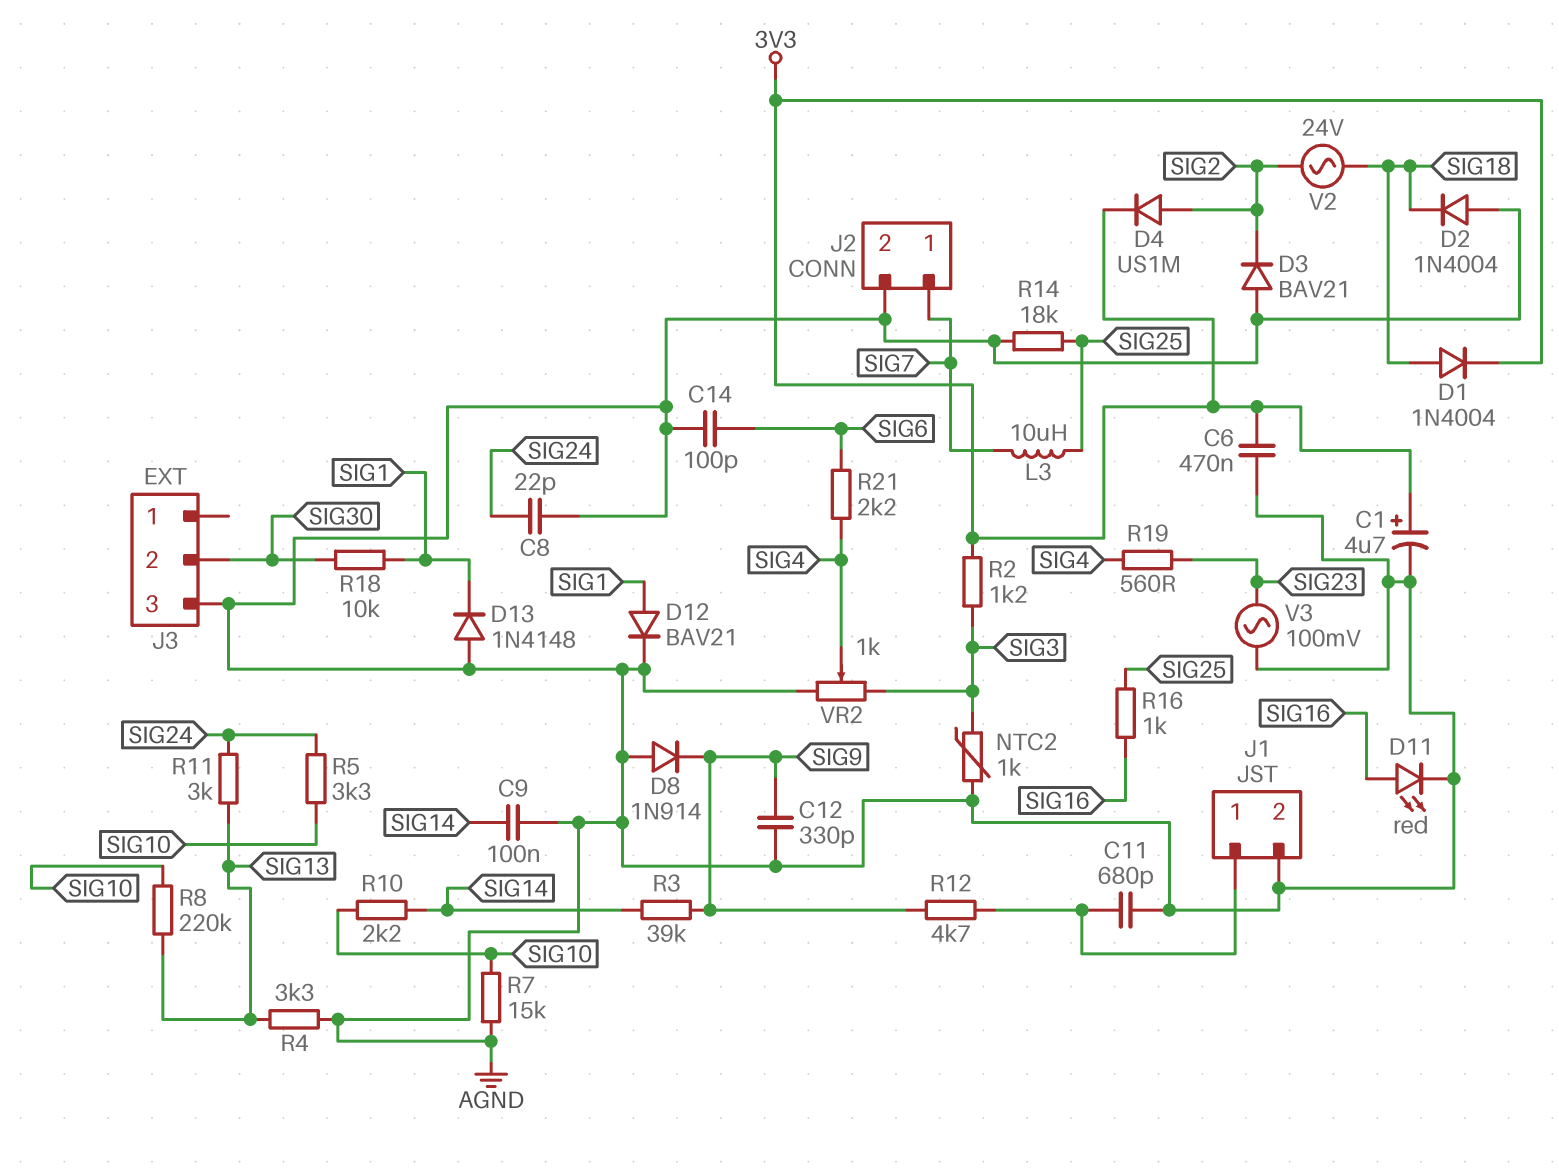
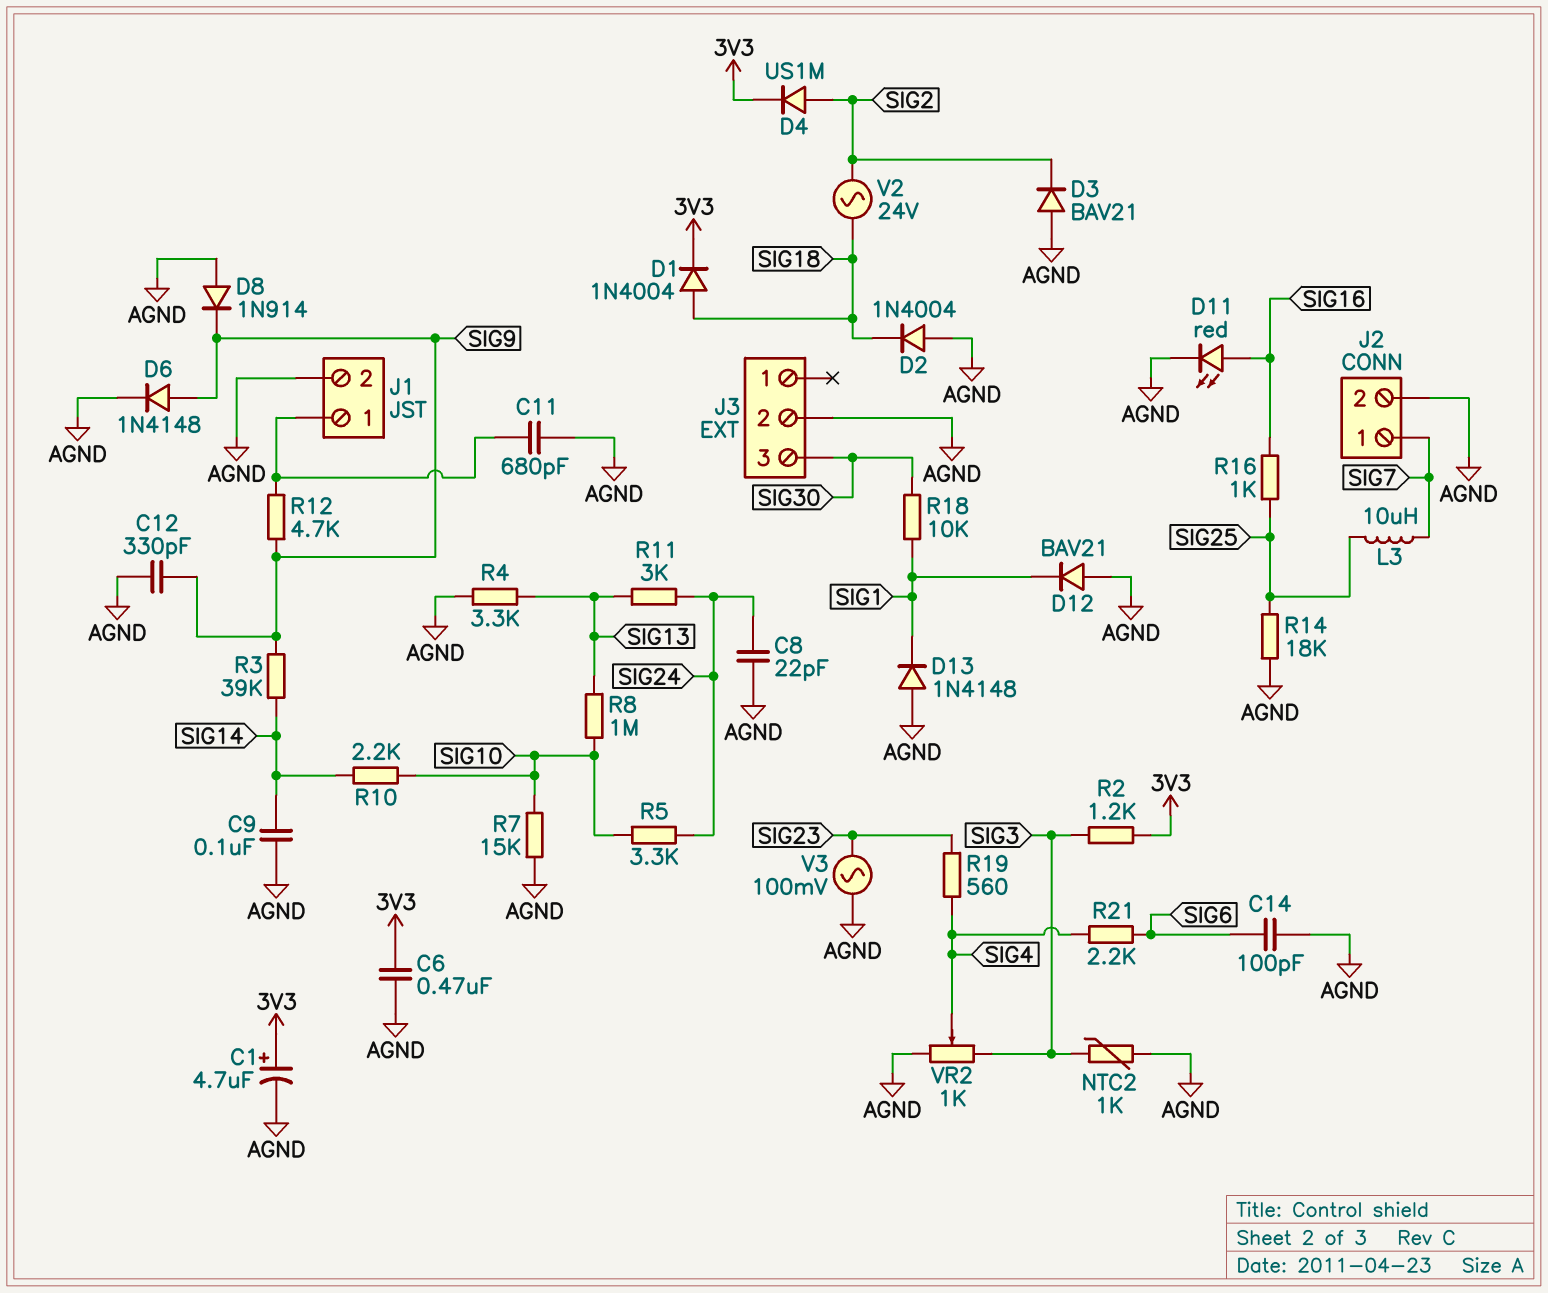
D6: none -> diode 1N4148 (A SIG9, K AGND)
D12: diode BAV21 (A SIG1, K AGND) -> diode BAV21 (A AGND, K SIG1)
J3 pin 2: SIG30 -> AGND
J3 pin 3: AGND -> SIG30
R8: 220k (SIG10, SIG13) -> 1M (SIG10, SIG13)

